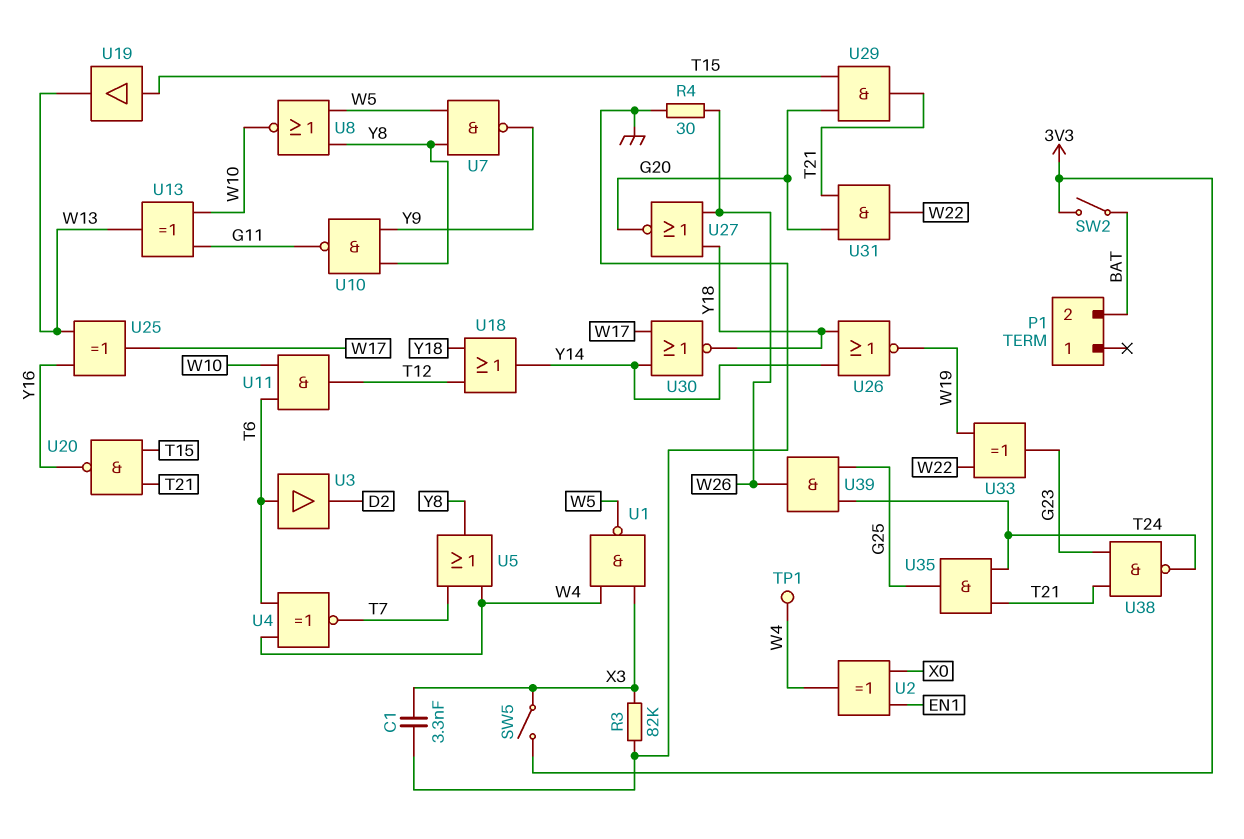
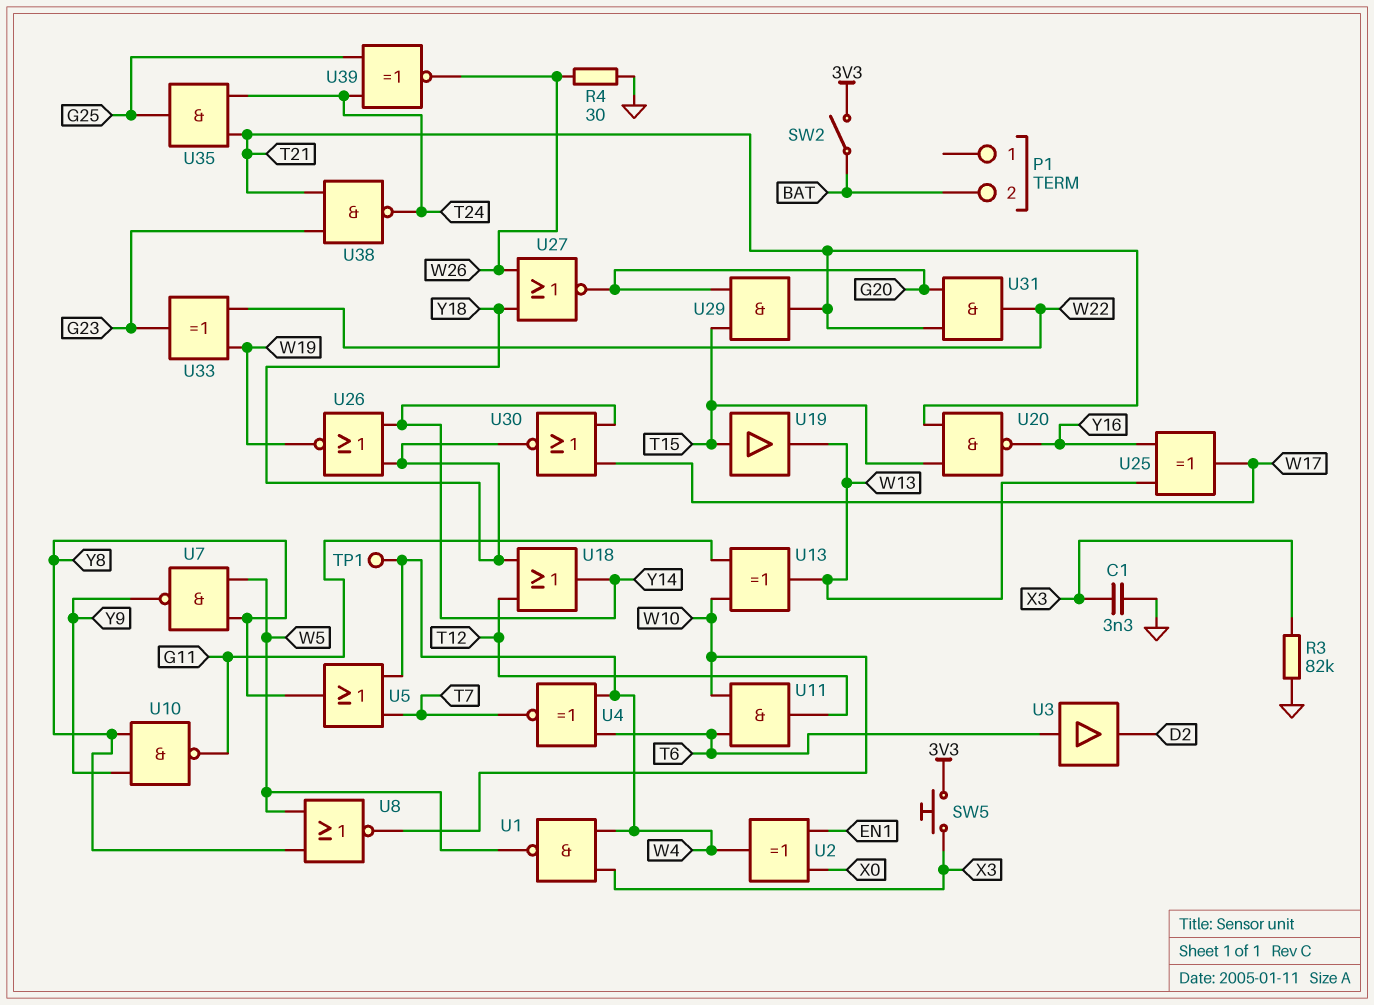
SW5: switch (3V3, X3) -> button (3V3, X3)
U39: AND (in G25, in T24, out W26) -> XNOR (in G25, in T24, out W26)

